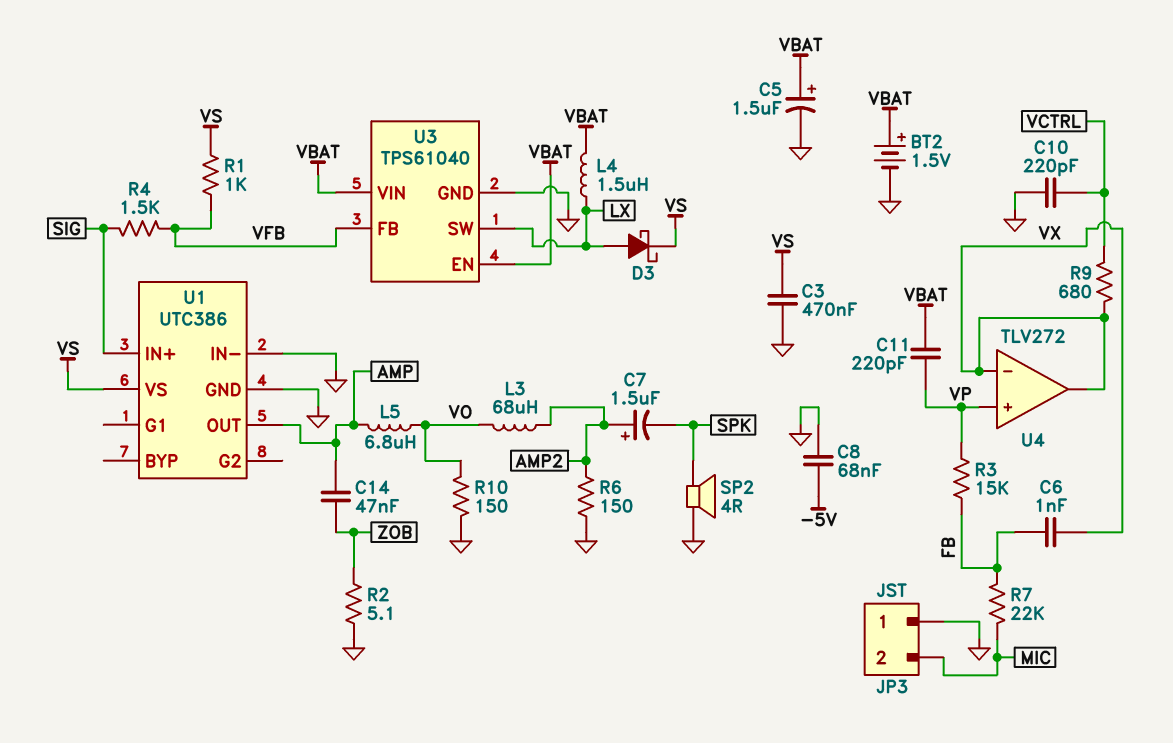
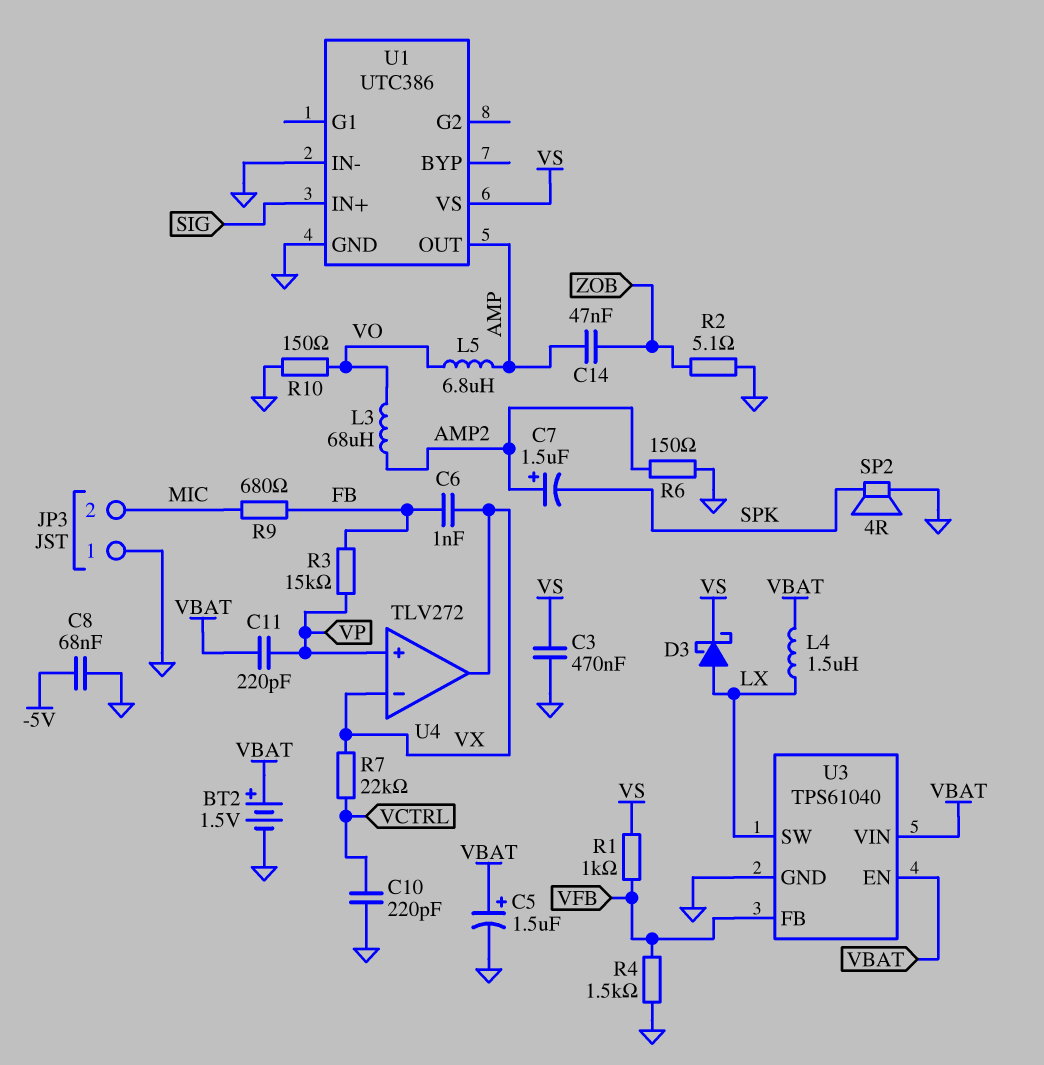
R4: 1.5k (SIG, VFB) -> 1.5k (GND, VFB)
R7: 22k (FB, MIC) -> 22k (VCTRL, VX)
R9: 680 (VCTRL, VX) -> 680 (FB, MIC)

